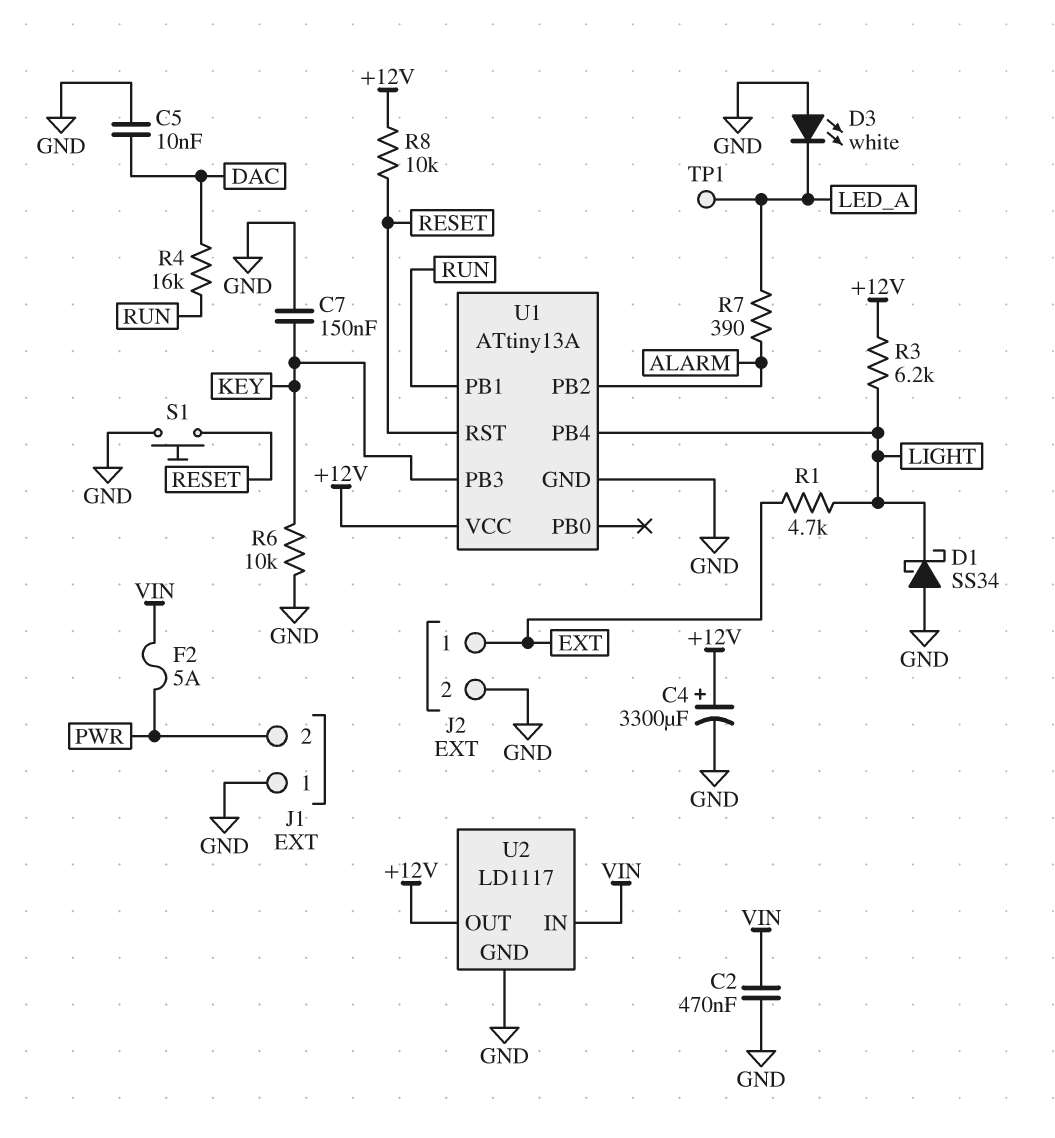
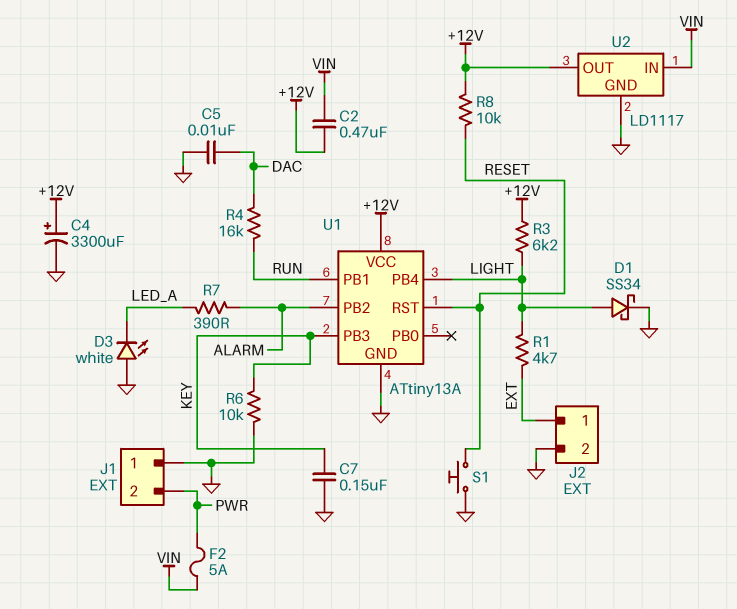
C2: 470nF (GND, VIN) -> 470nF (+12V, VIN)
D1: schottky SS34 (A GND, K LIGHT) -> schottky SS34 (A LIGHT, K GND)
TP1: test point (LED_A) -> none

